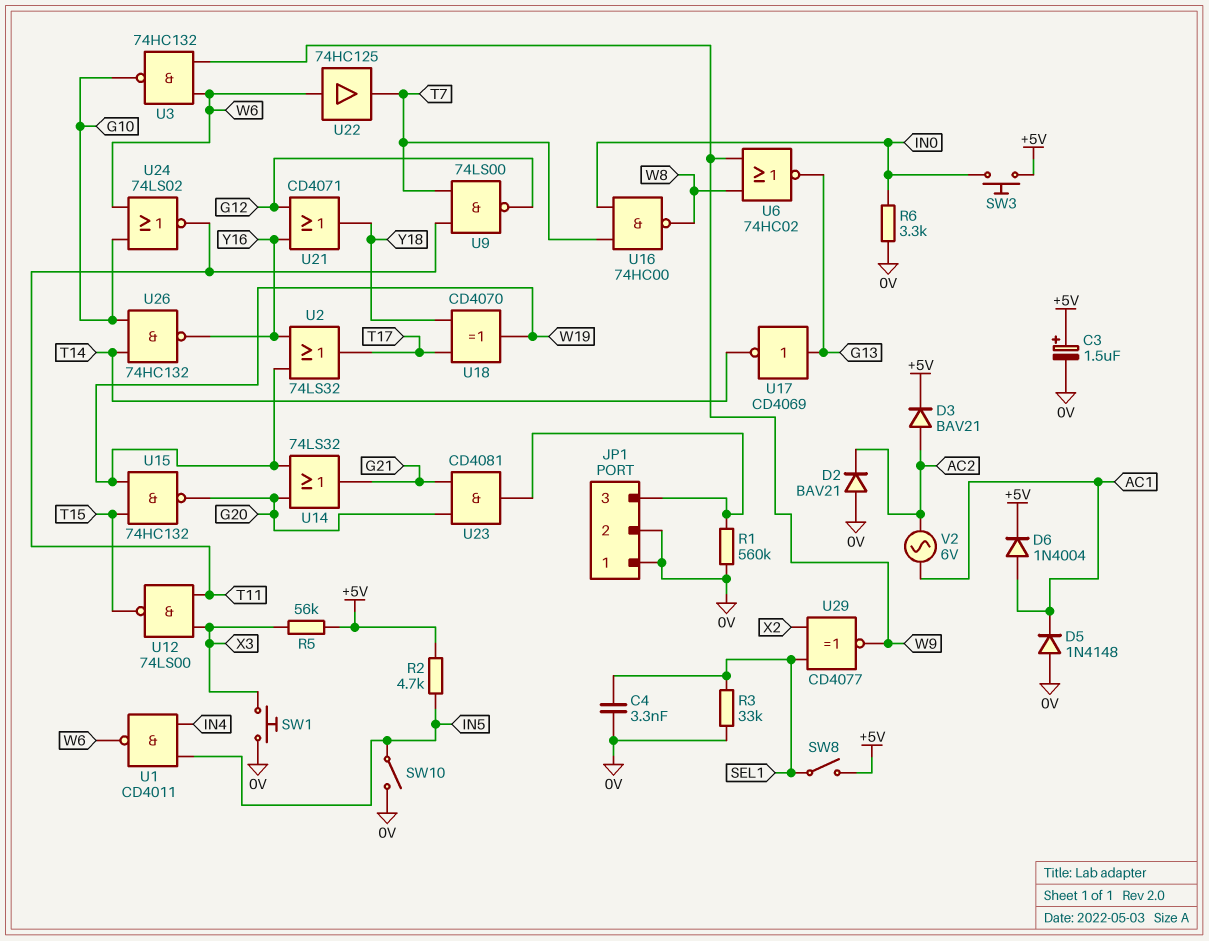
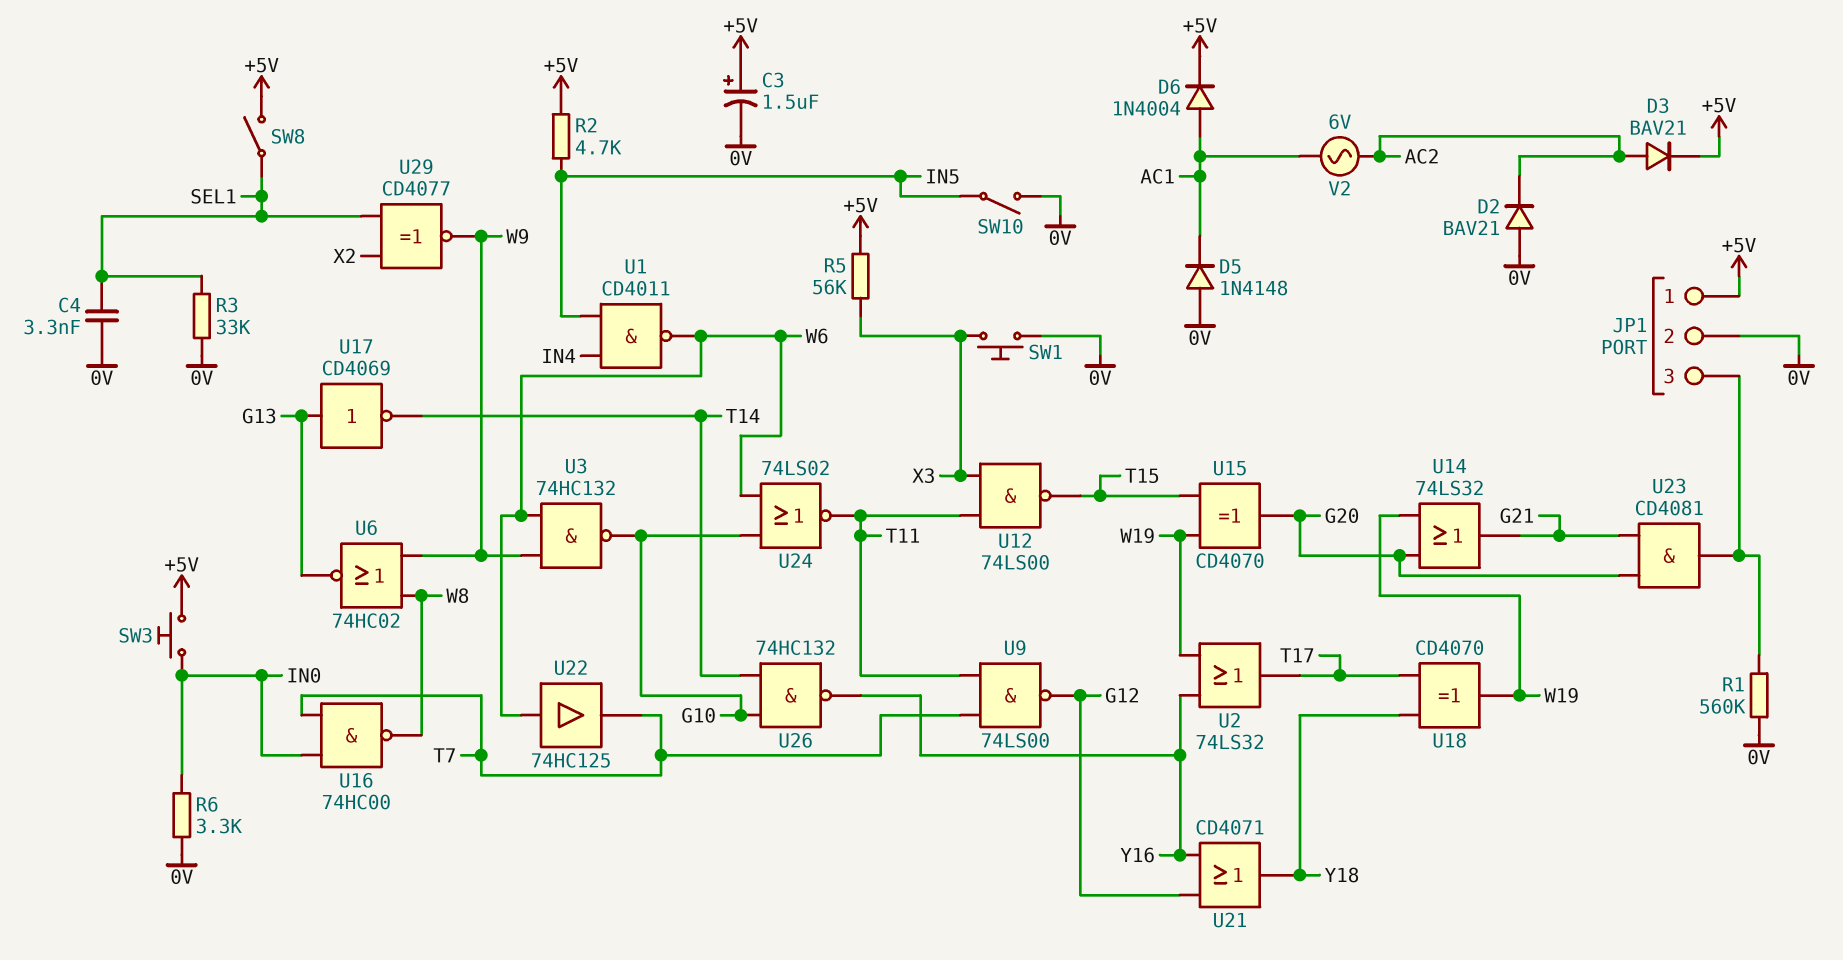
JP1 pin 1: 0V -> +5V
U15: NAND 74HC132 (in T15, in W19, out G20) -> XOR CD4070 (in T15, in W19, out G20)

